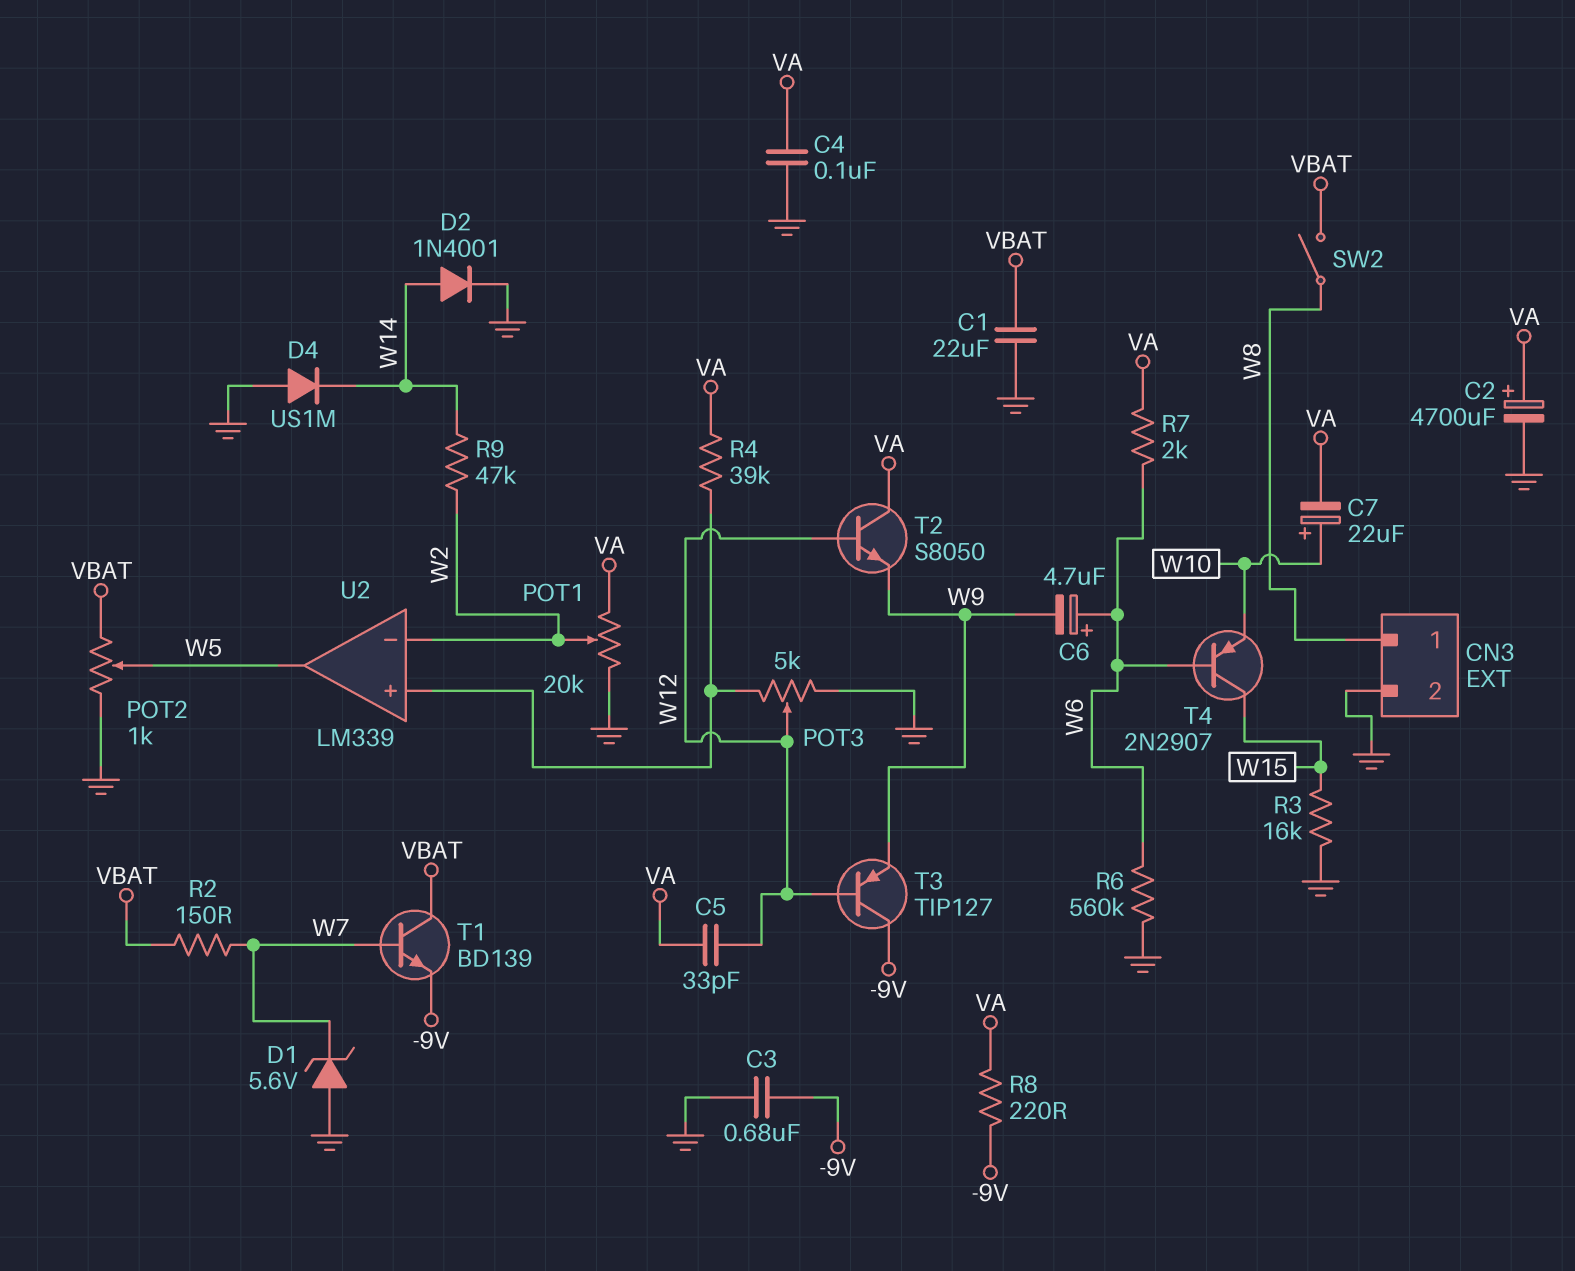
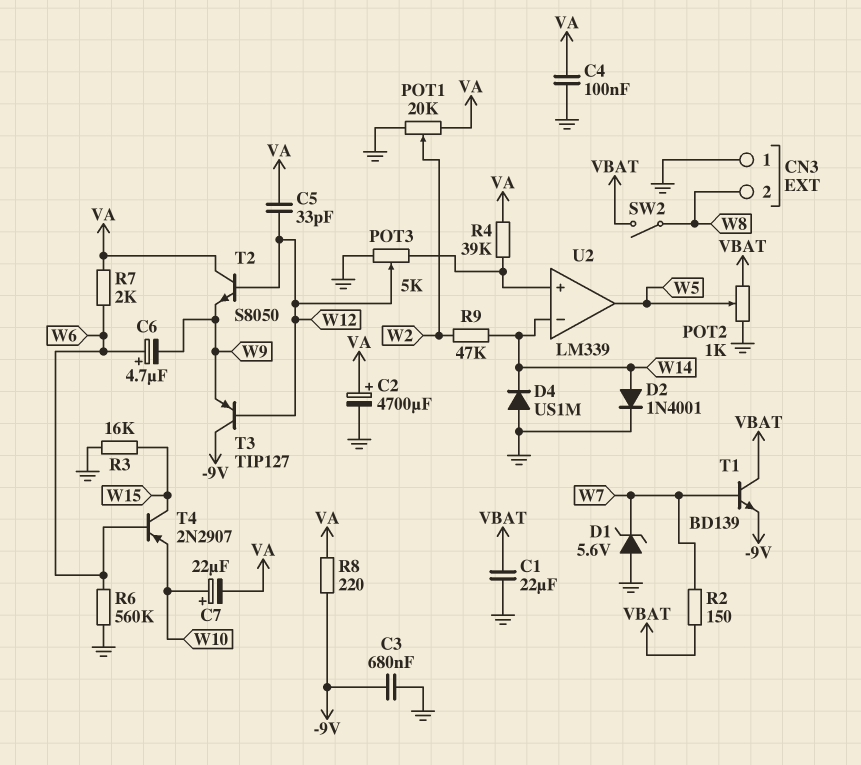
CN3 pin 1: W8 -> GND
CN3 pin 2: GND -> W8
U2 pin in-: W2 -> W14

